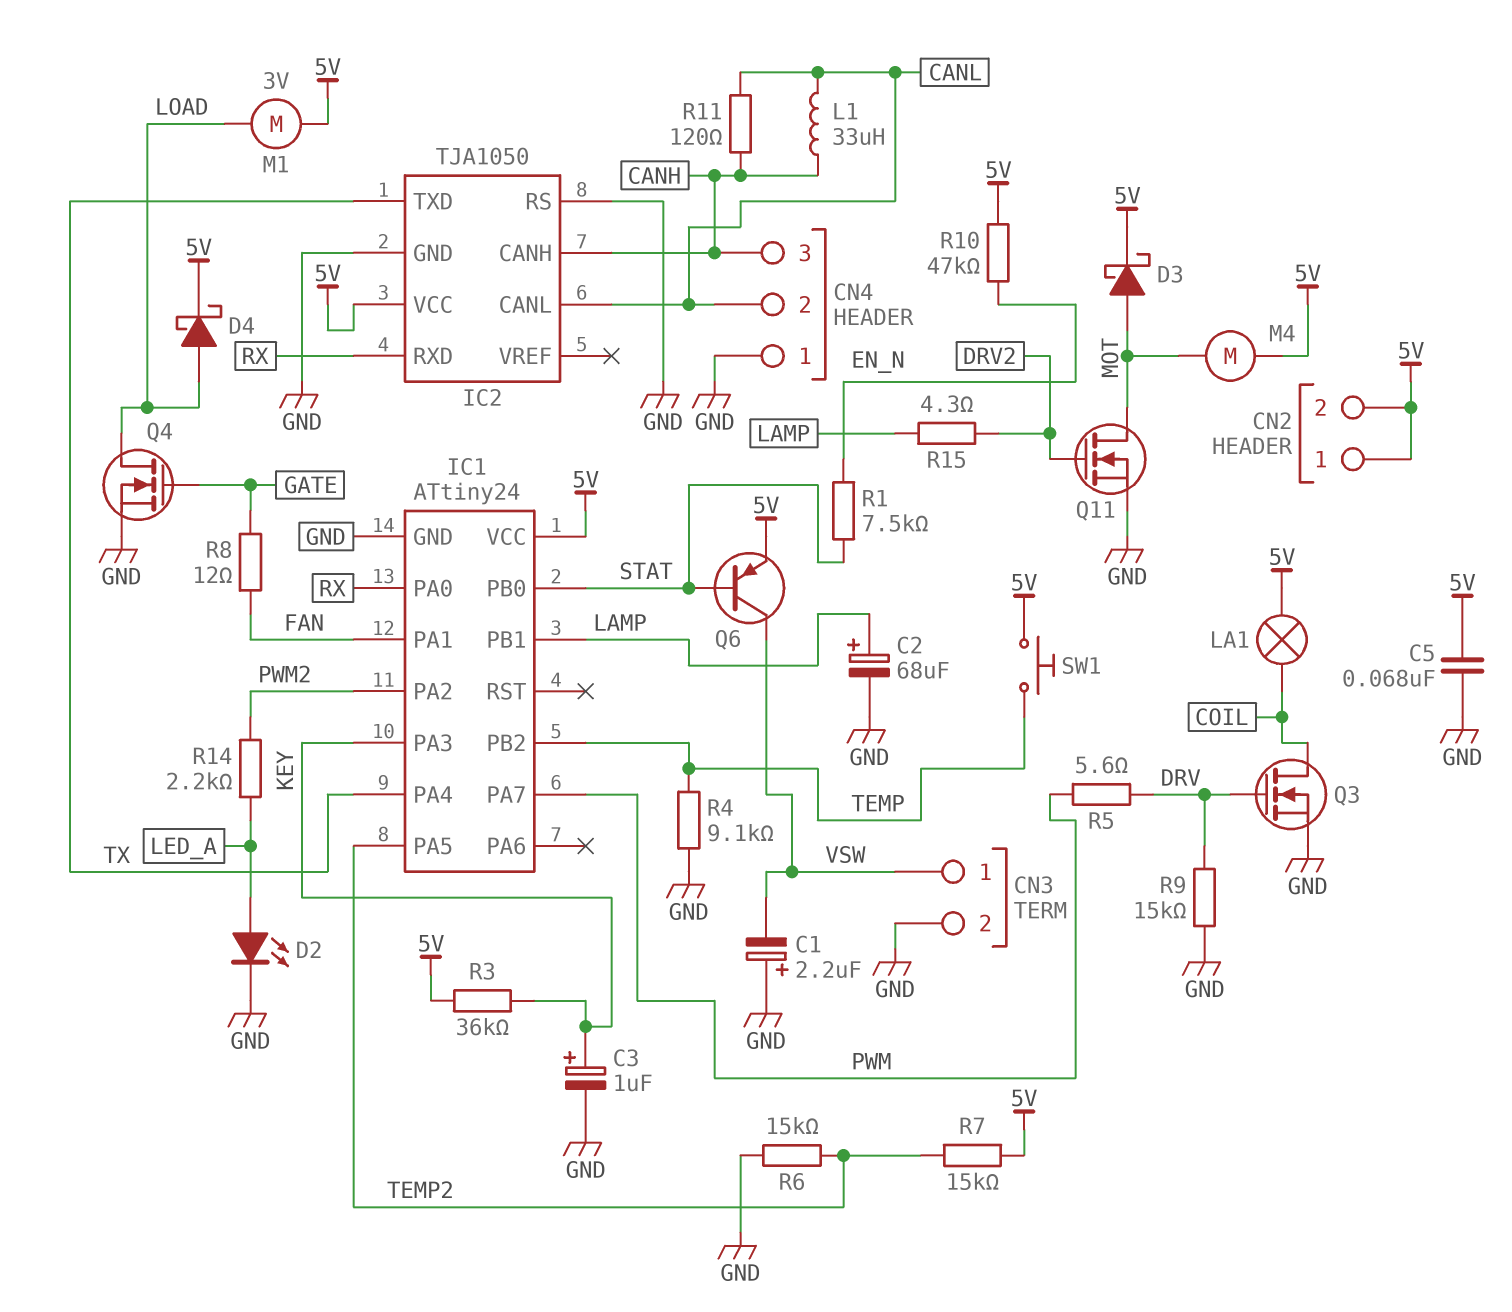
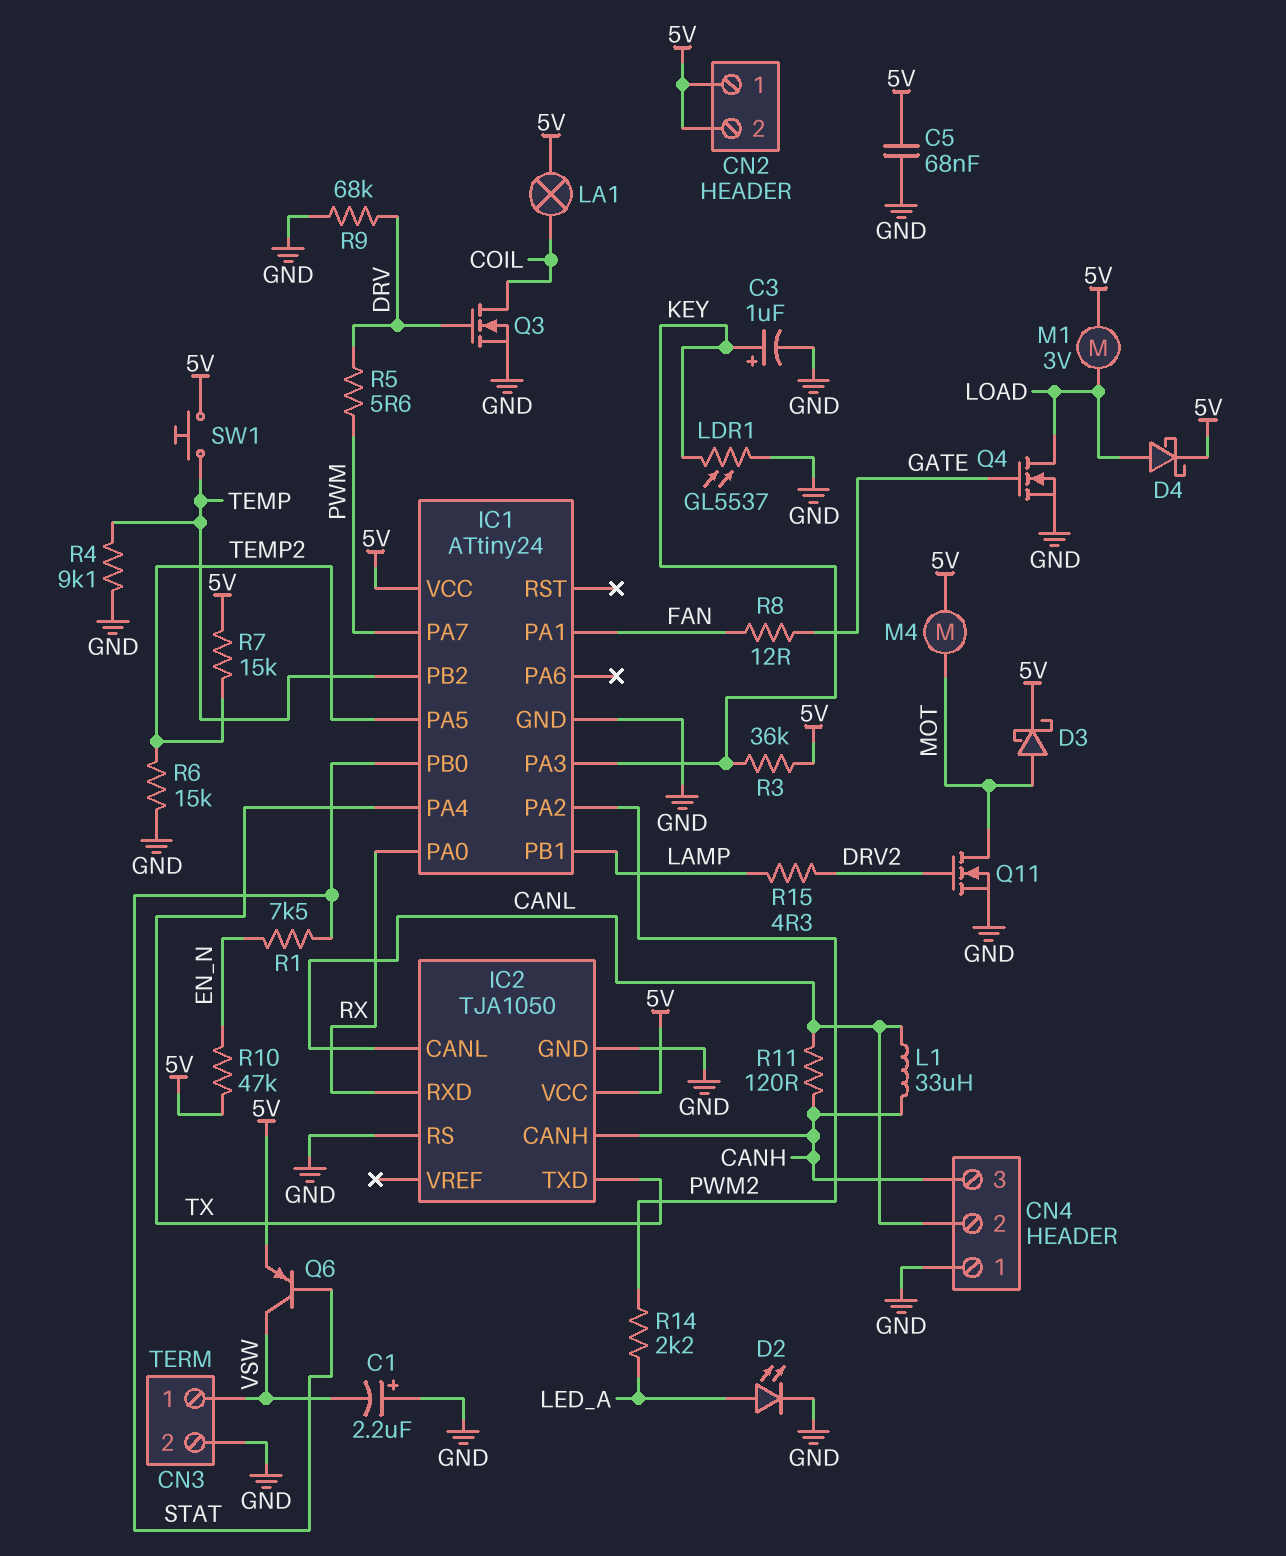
C2: 68uF (plus LAMP, minus GND) -> none
LDR1: none -> GL5537 (GND, KEY)
R9: 15k (DRV, GND) -> 68k (DRV, GND)

